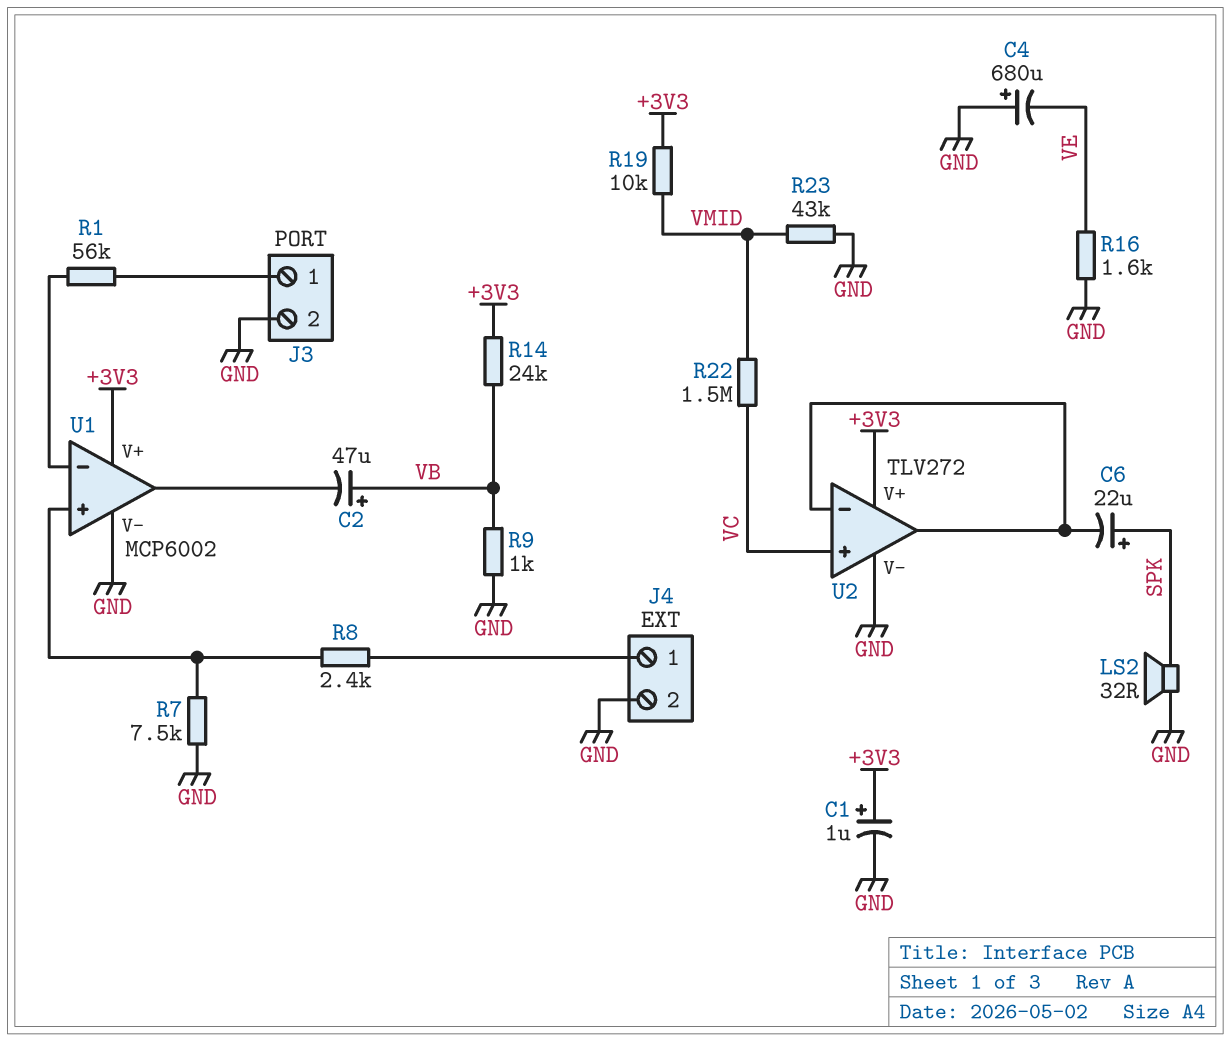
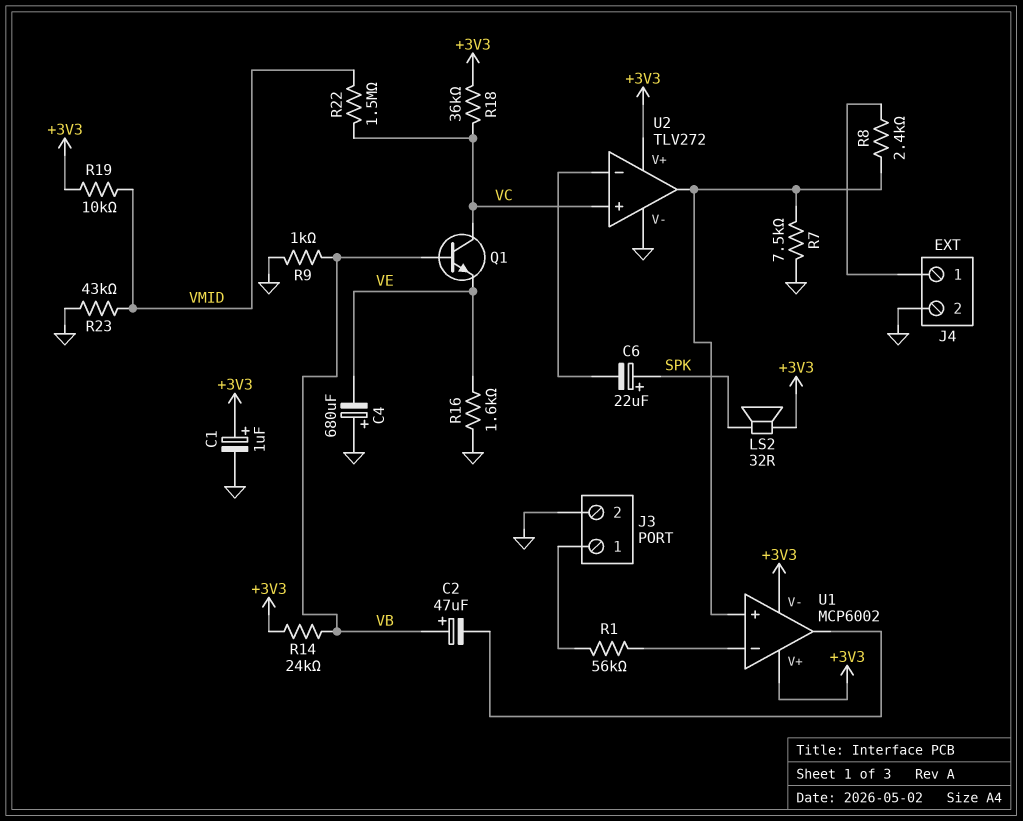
LS2: speaker 32R (GND, SPK) -> speaker 32R (+3V3, SPK)
Q1: none -> NPN (B VB, C VC, E VE)
R18: none -> 36k (+3V3, VC)
U1 pin V-: GND -> +3V3
U2 pin out: U2/in- -> U1/in+

